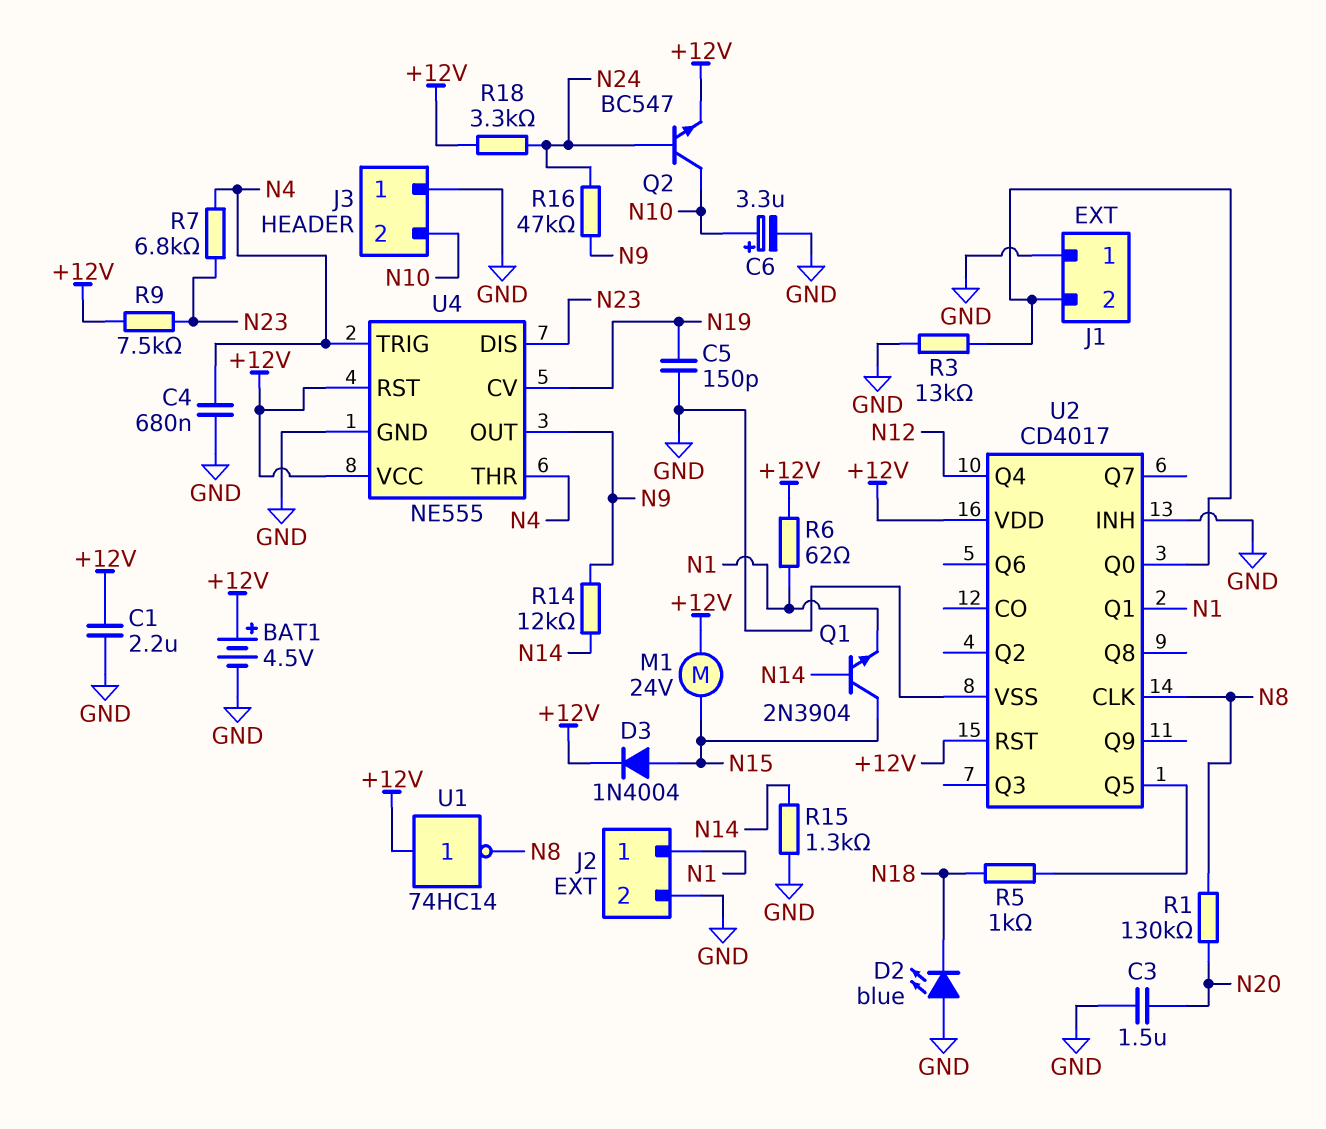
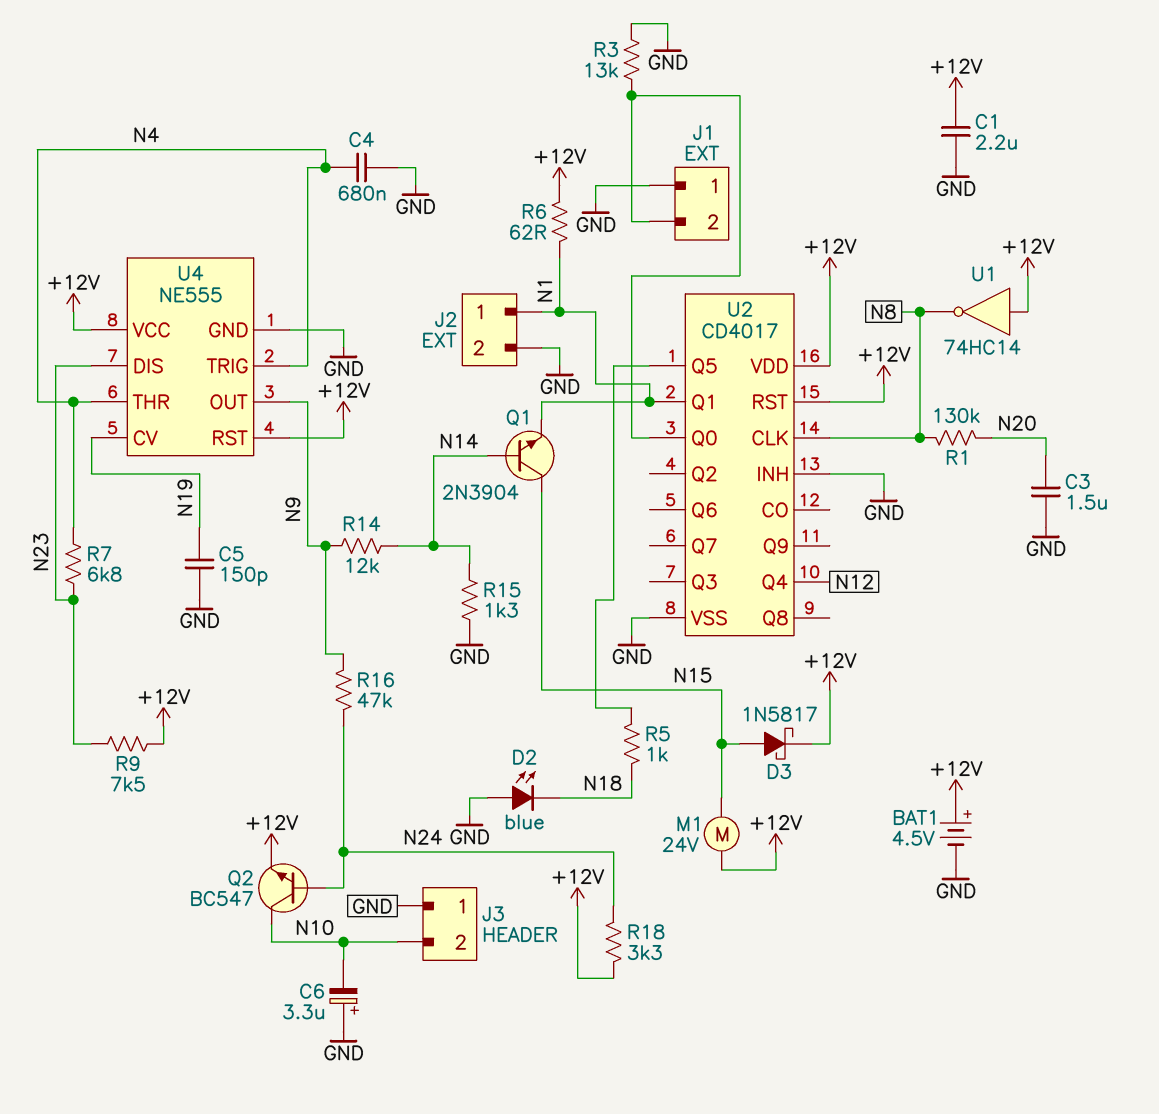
C6: 3.3uF (plus N10, minus GND) -> 3.3uF (plus GND, minus N10)
D3: diode 1N4004 (A N15, K +12V) -> schottky 1N5817 (A N15, K +12V)

